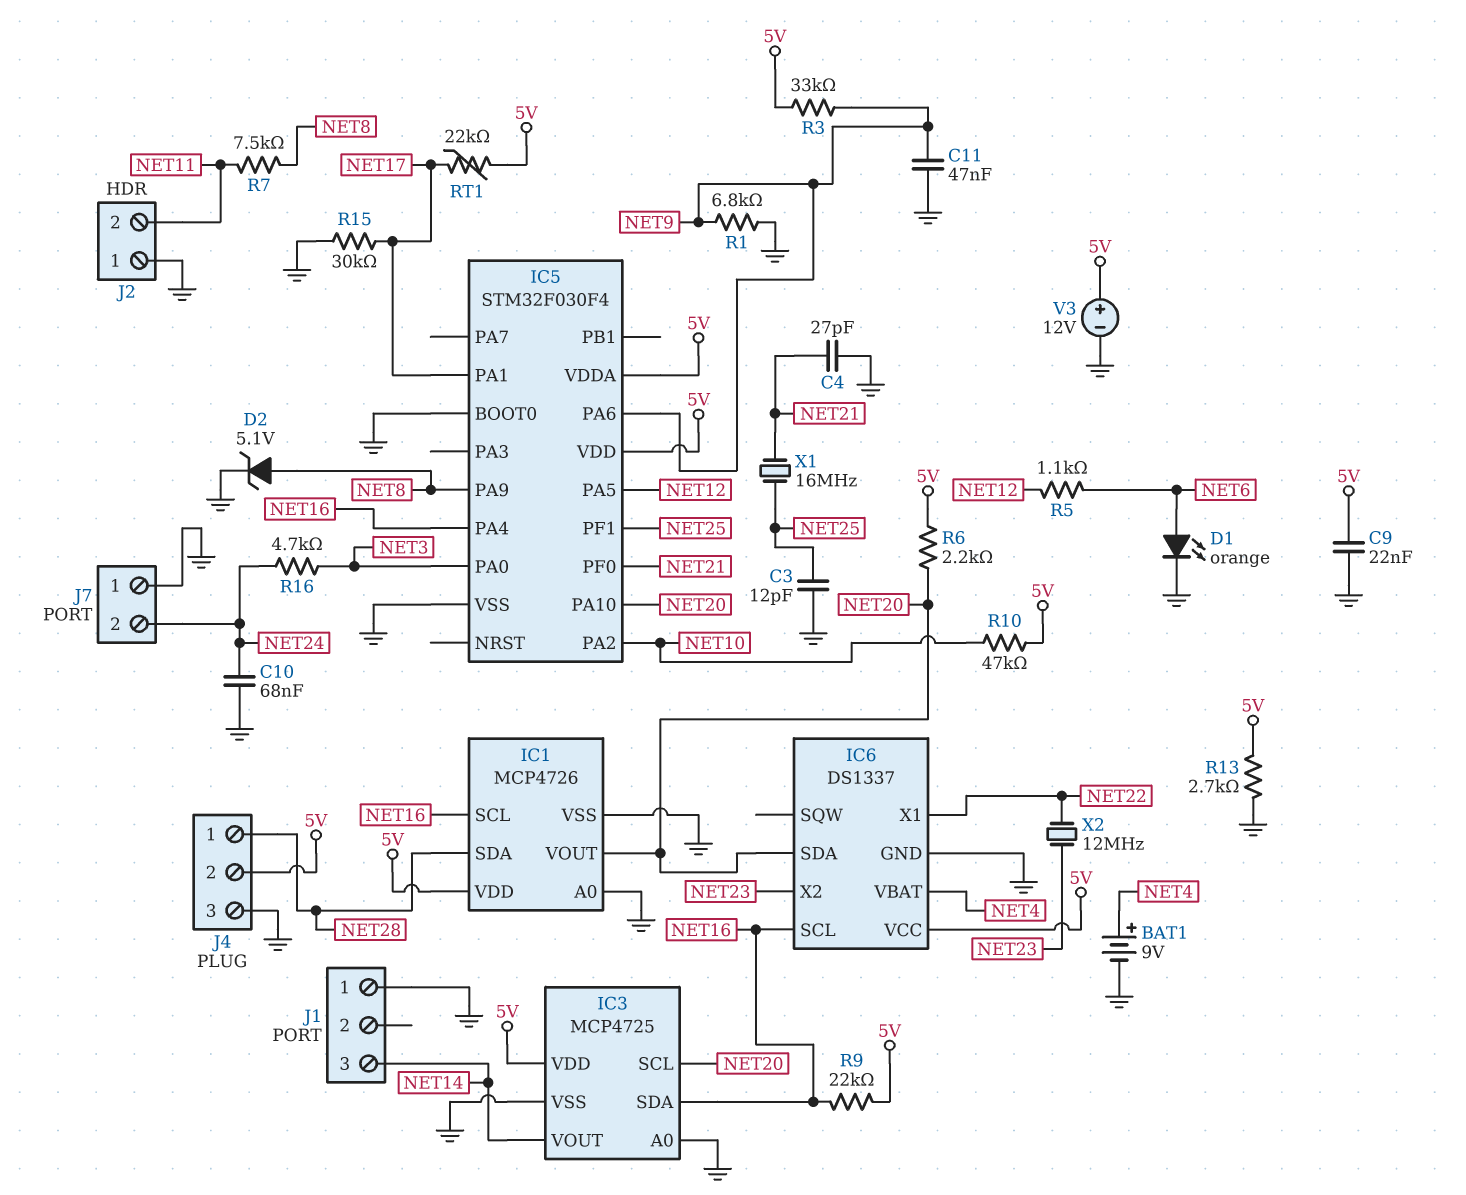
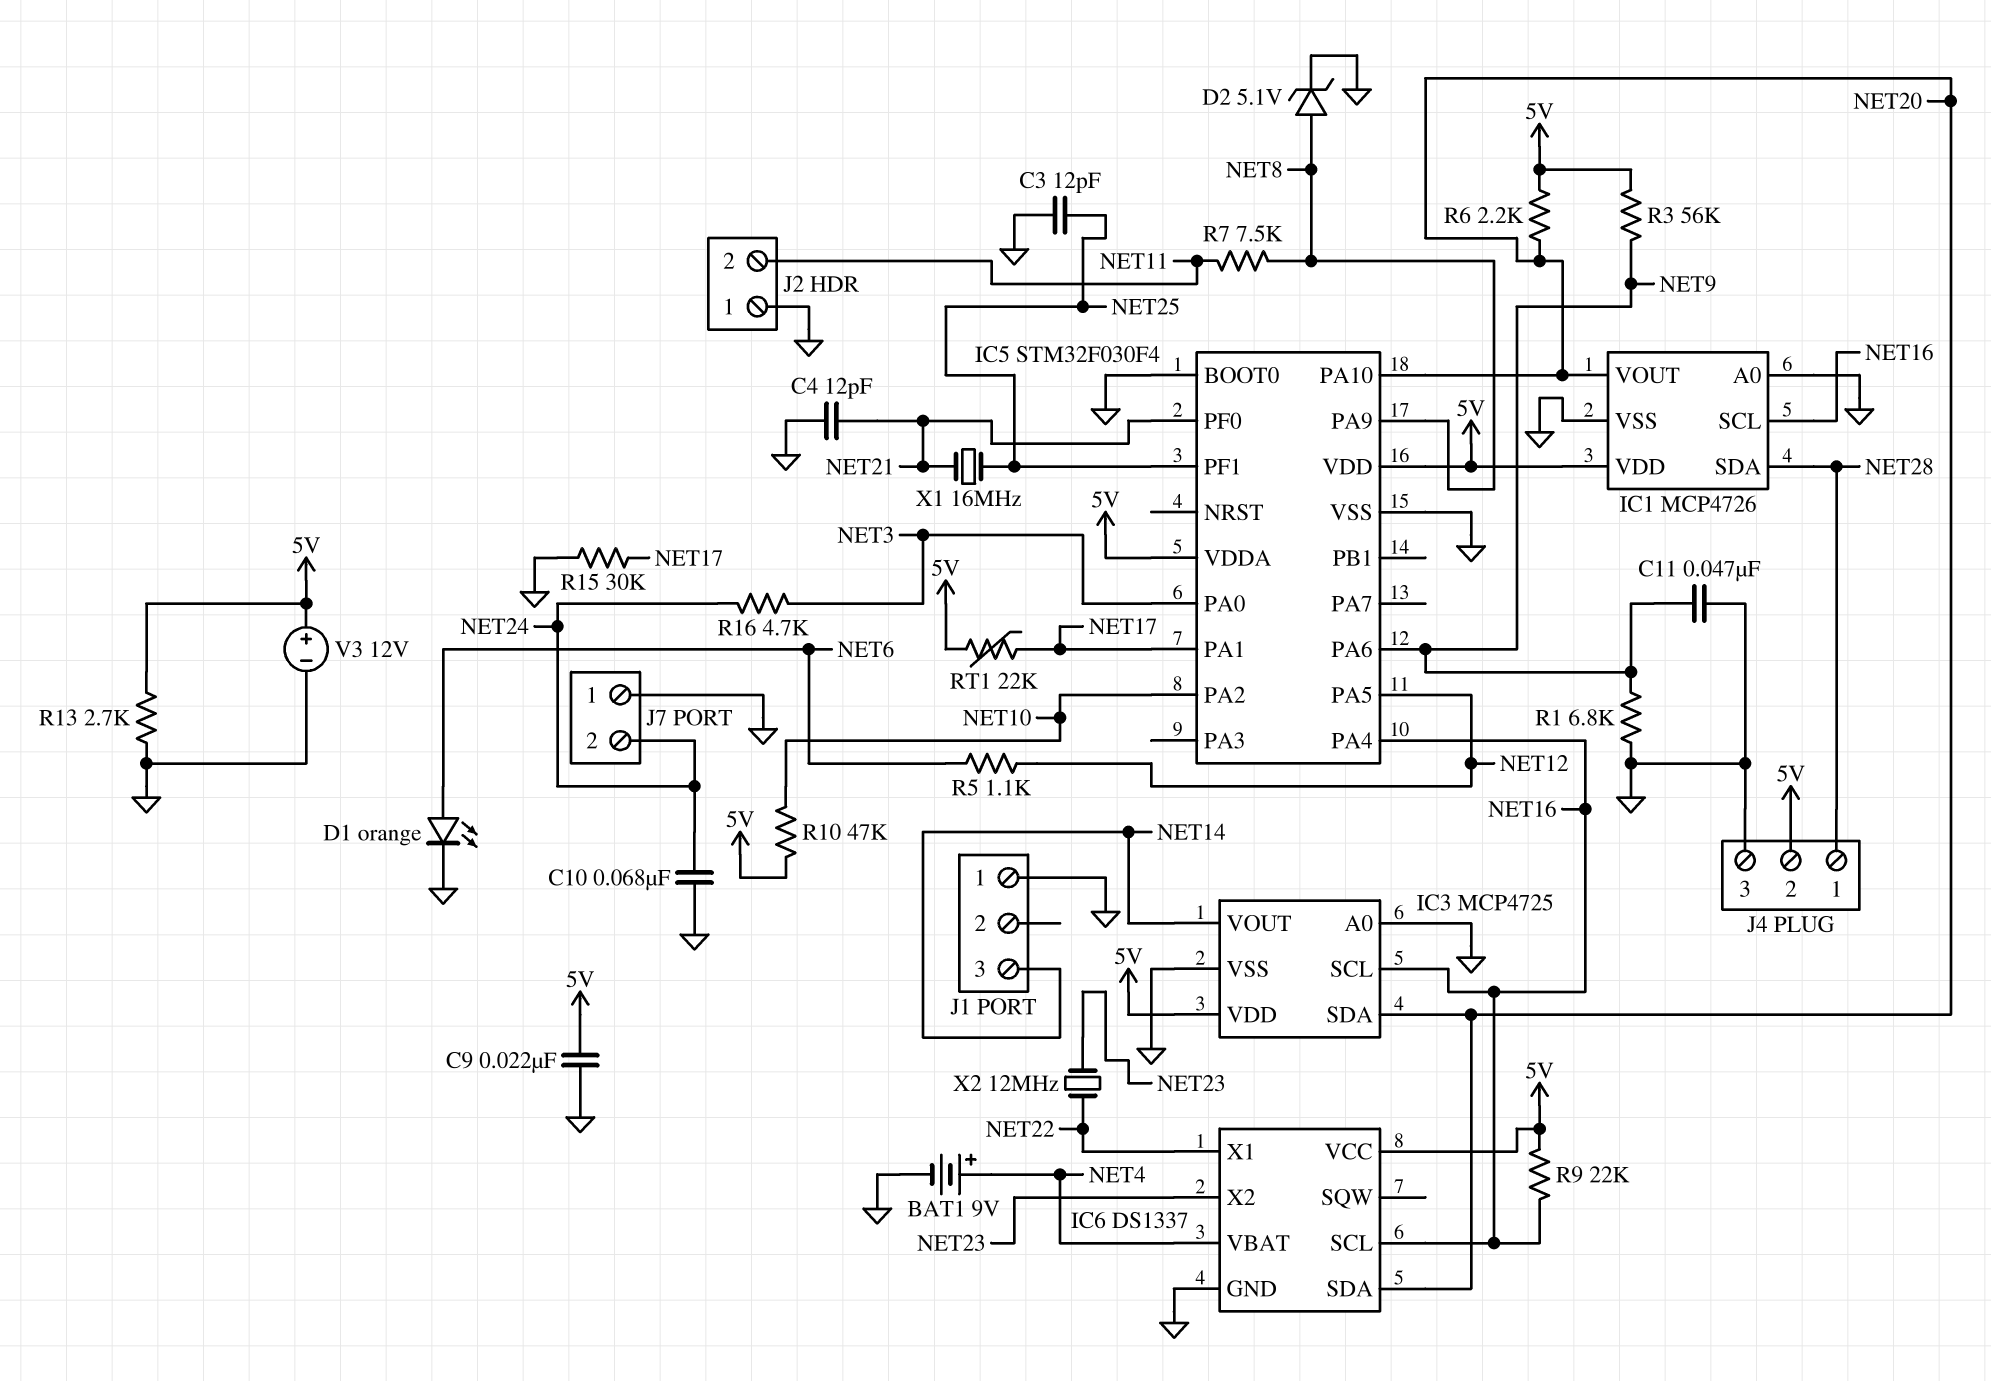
C4: 27pF (GND, NET21) -> 12pF (GND, NET21)
IC3 pin SCL: NET20 -> NET16
IC3 pin SDA: NET16 -> NET20
R3: 33k (5V, NET9) -> 56k (5V, NET9)

